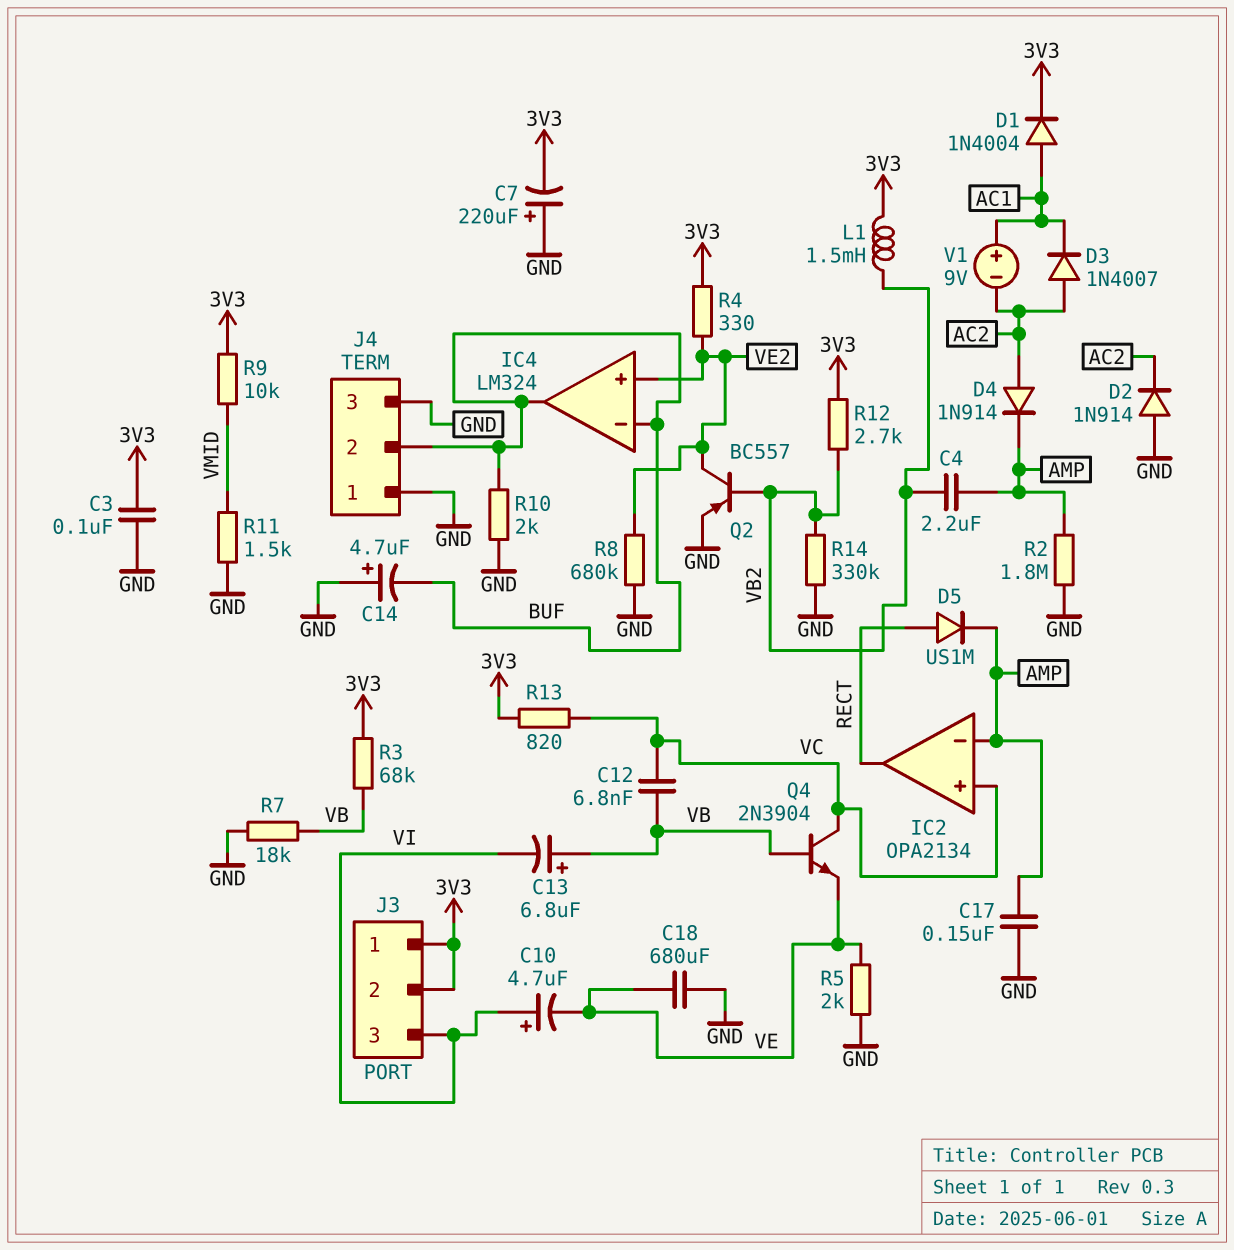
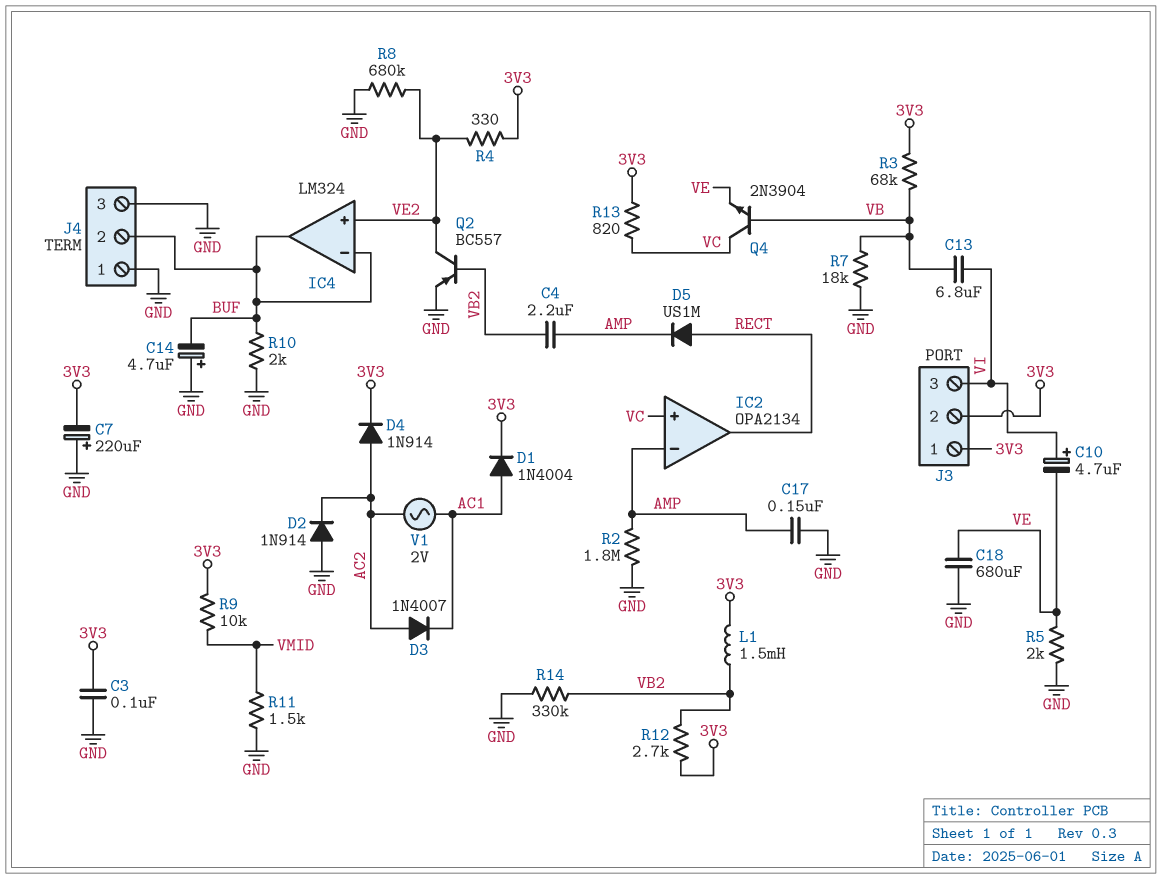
C12: 6.8nF (VB, VC) -> none
C13: 6.8uF (plus VB, minus VI) -> 6.8uF (VB, VI)
D4: diode 1N914 (A AC2, K AMP) -> diode 1N914 (A AC2, K 3V3)
V1: 9V (plus AC1, minus AC2) -> AC 2V (AC1, AC2)

